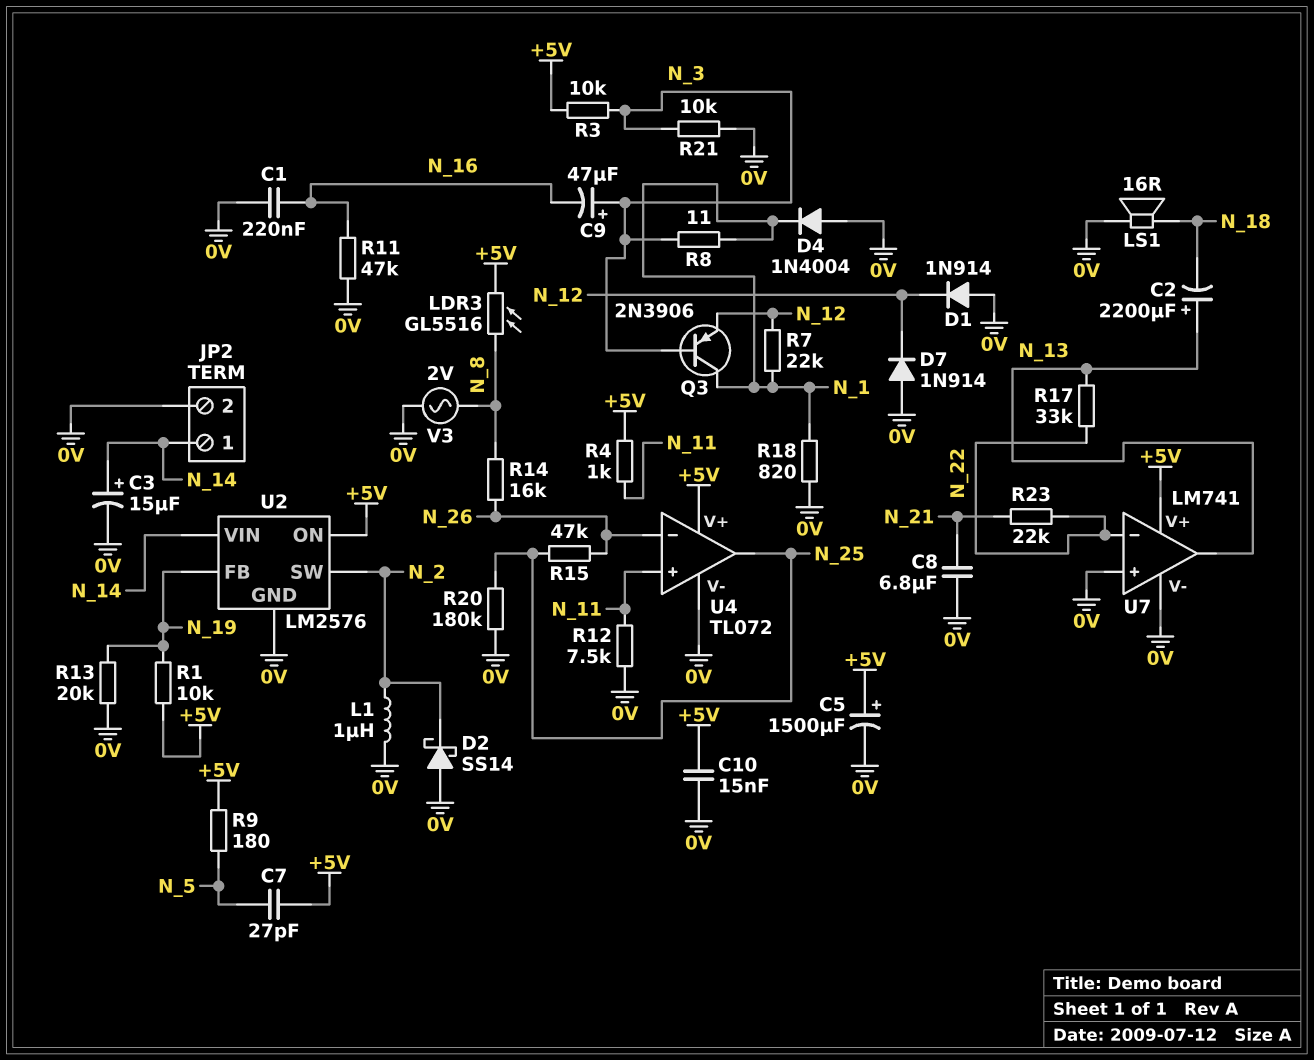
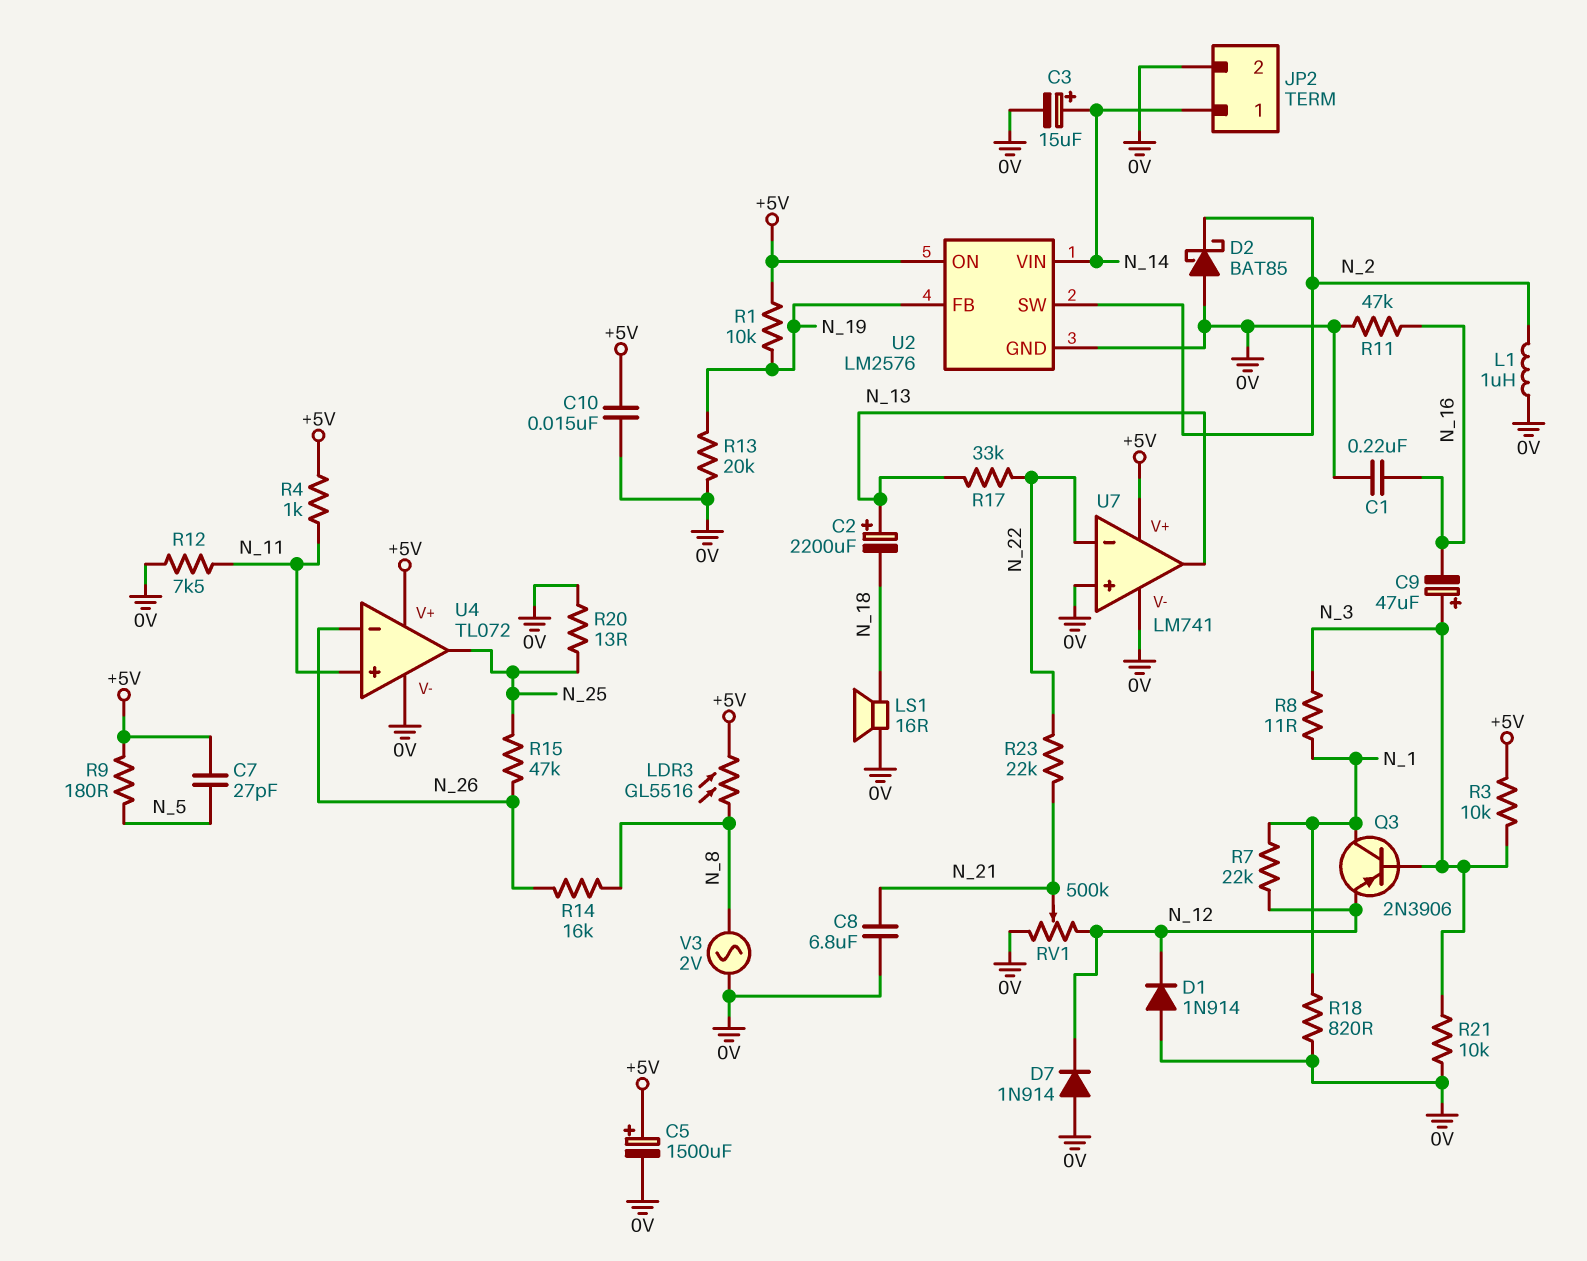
D2: schottky SS14 (A 0V, K N_2) -> schottky BAT85 (A 0V, K N_2)
D4: diode 1N4004 (A 0V, K N_1) -> none
R20: 180k (0V, N_25) -> 13 (0V, N_25)
RV1: none -> 500k (0V, N_12, wiper N_21)

